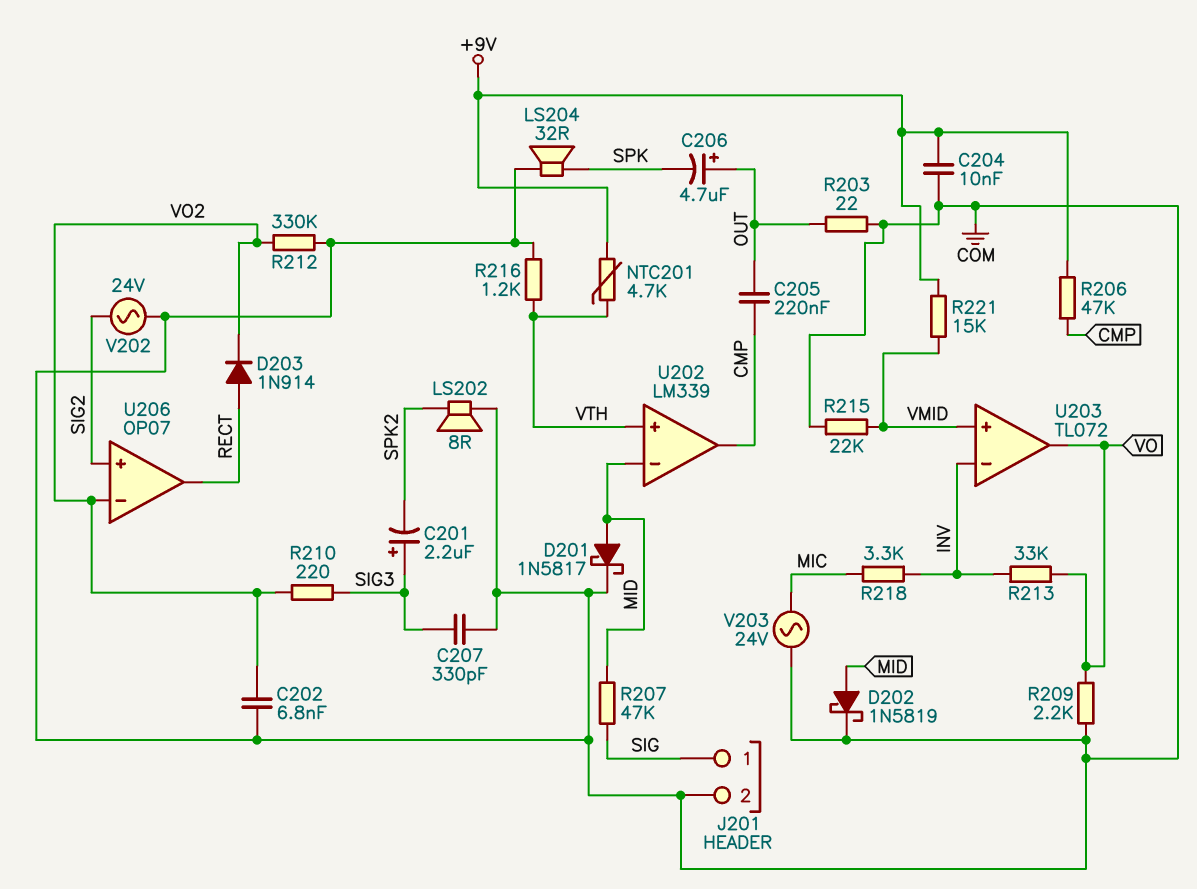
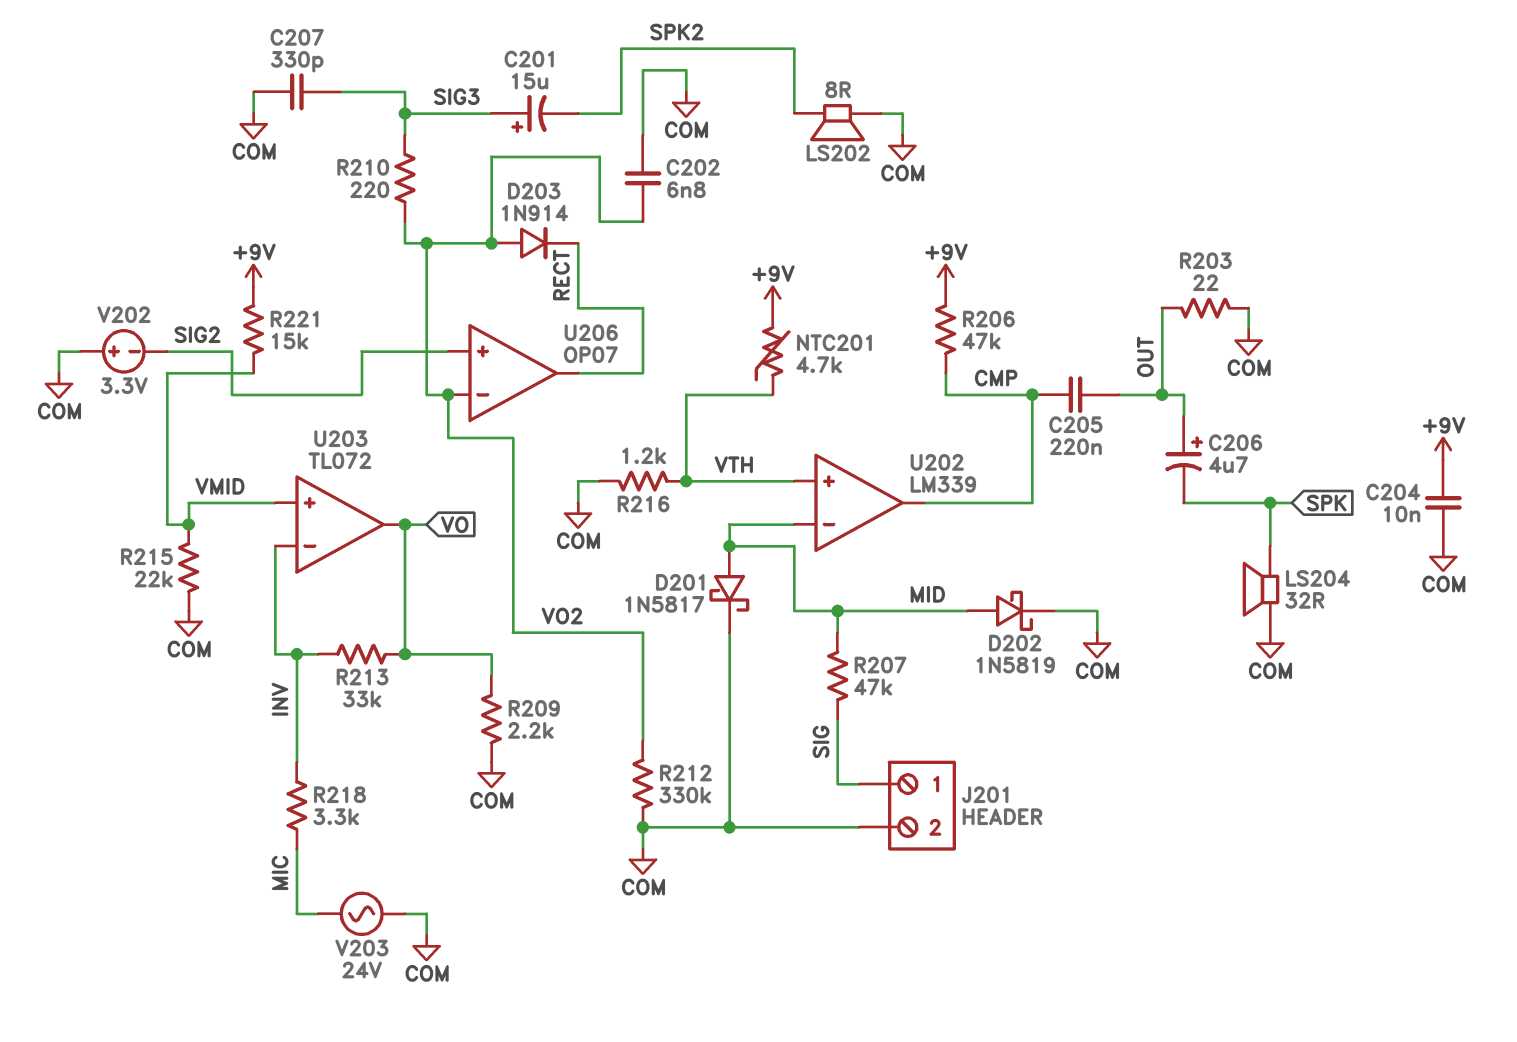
C201: 2.2uF (plus SIG3, minus SPK2) -> 15uF (plus SIG3, minus SPK2)
D203: diode 1N914 (A RECT, K VO2) -> diode 1N914 (A VO2, K RECT)
V202: AC 24V (COM, SIG2) -> 3.3V (plus COM, minus SIG2)

